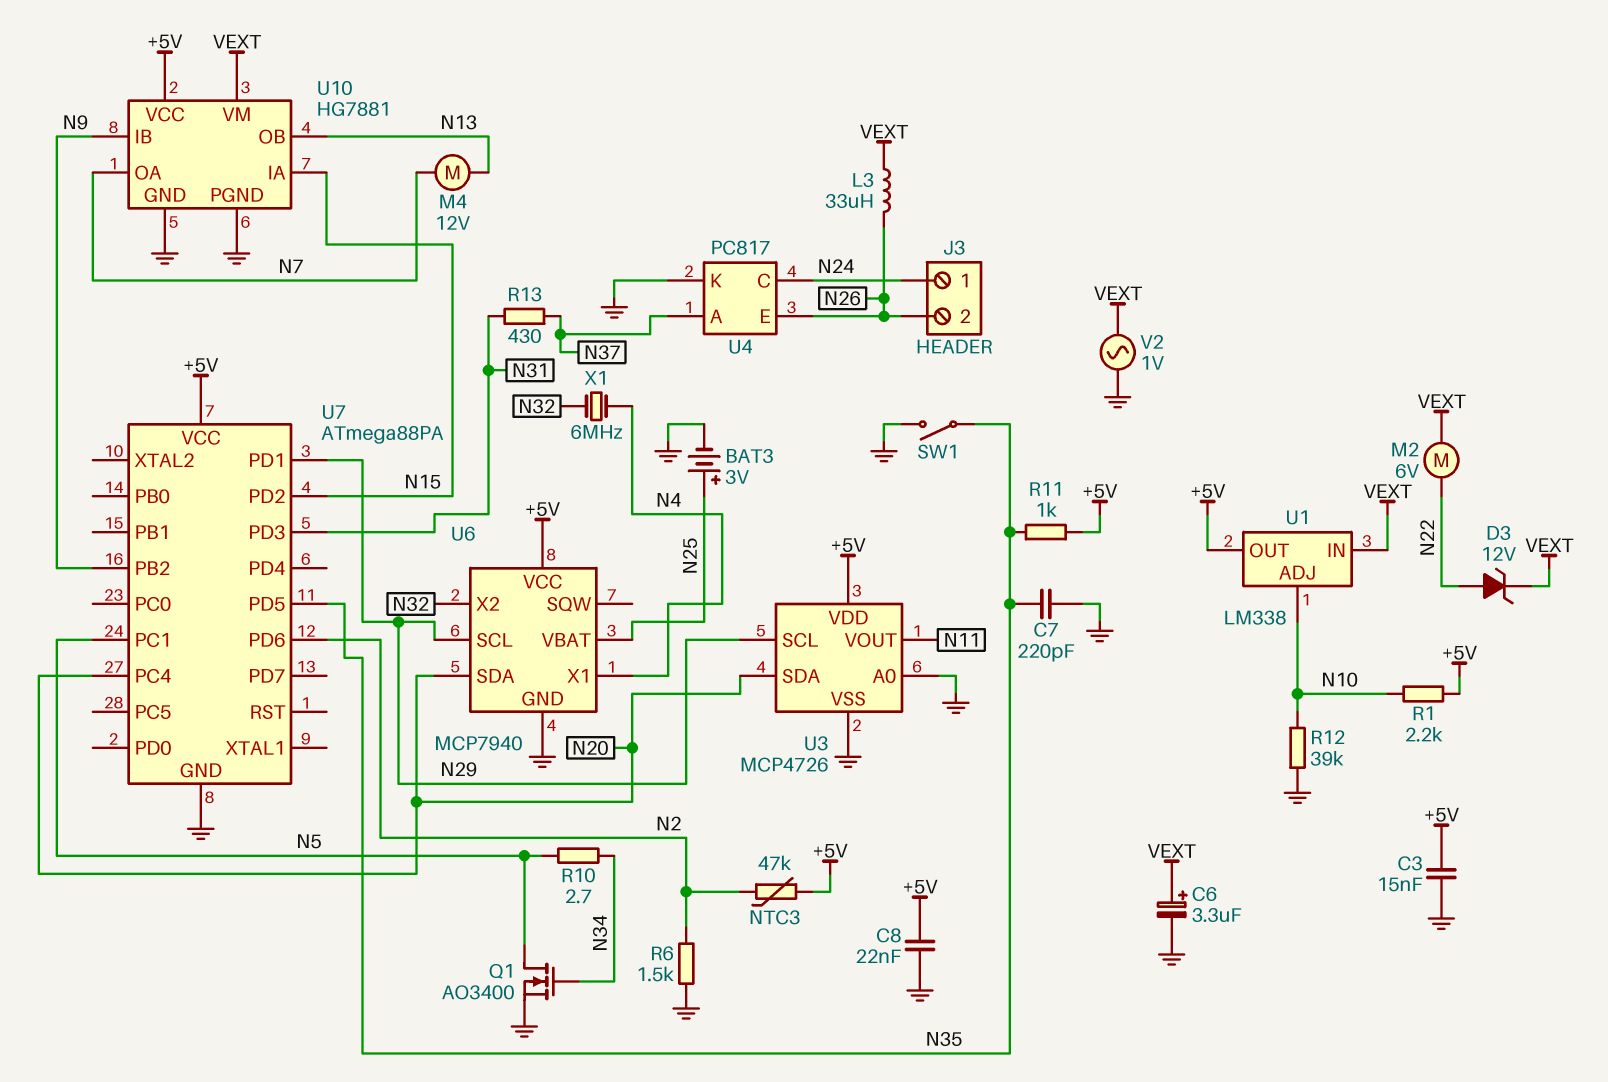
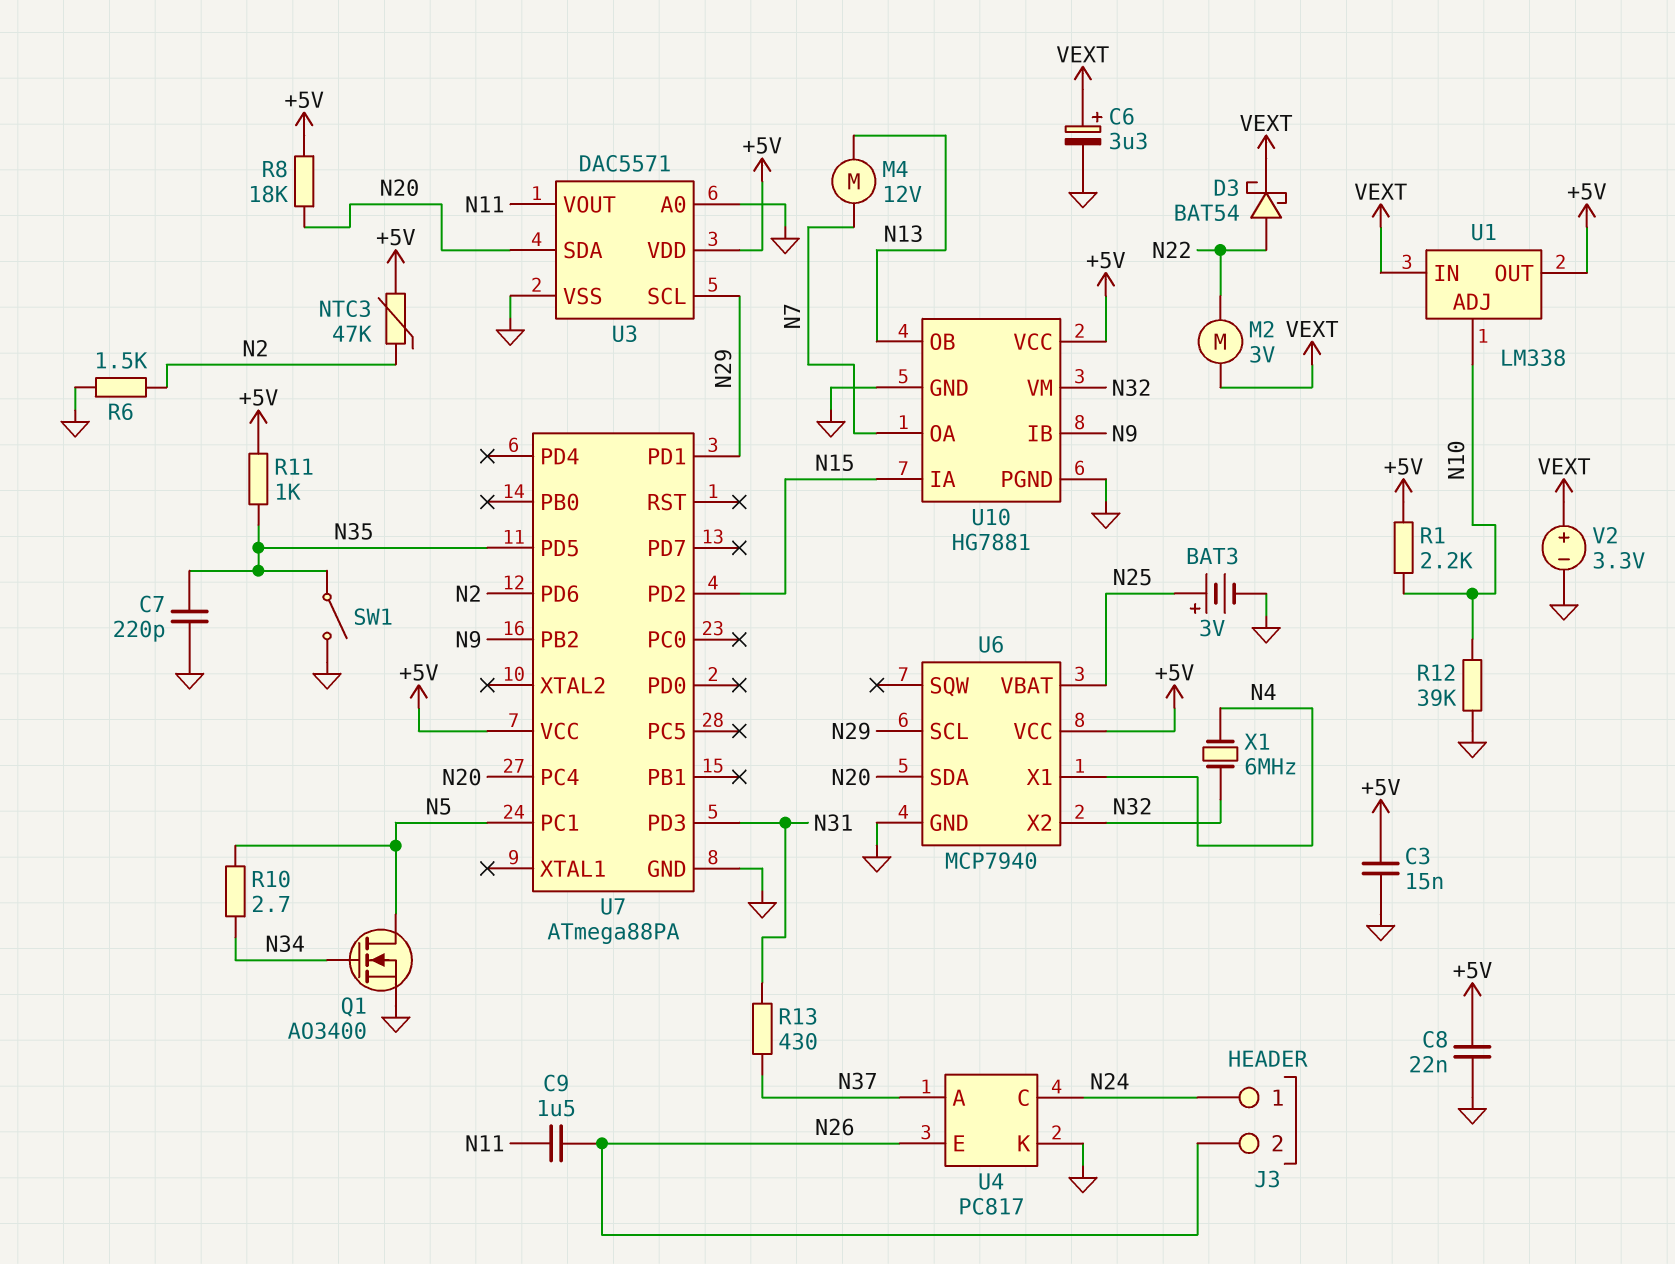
C9: none -> 1.5uF (N11, N26)
D3: zener 12V (A N22, K VEXT) -> schottky BAT54 (A N22, K VEXT)
L3: 33uH (N26, VEXT) -> none
M2: motor 6V (N22, VEXT) -> motor 3V (N22, VEXT)
R8: none -> 18k (+5V, N20)
U3: MCP4726 -> DAC5571
U10 pin VM: VEXT -> N32
V2: AC 1V (GND, VEXT) -> 3.3V (plus VEXT, minus GND)

